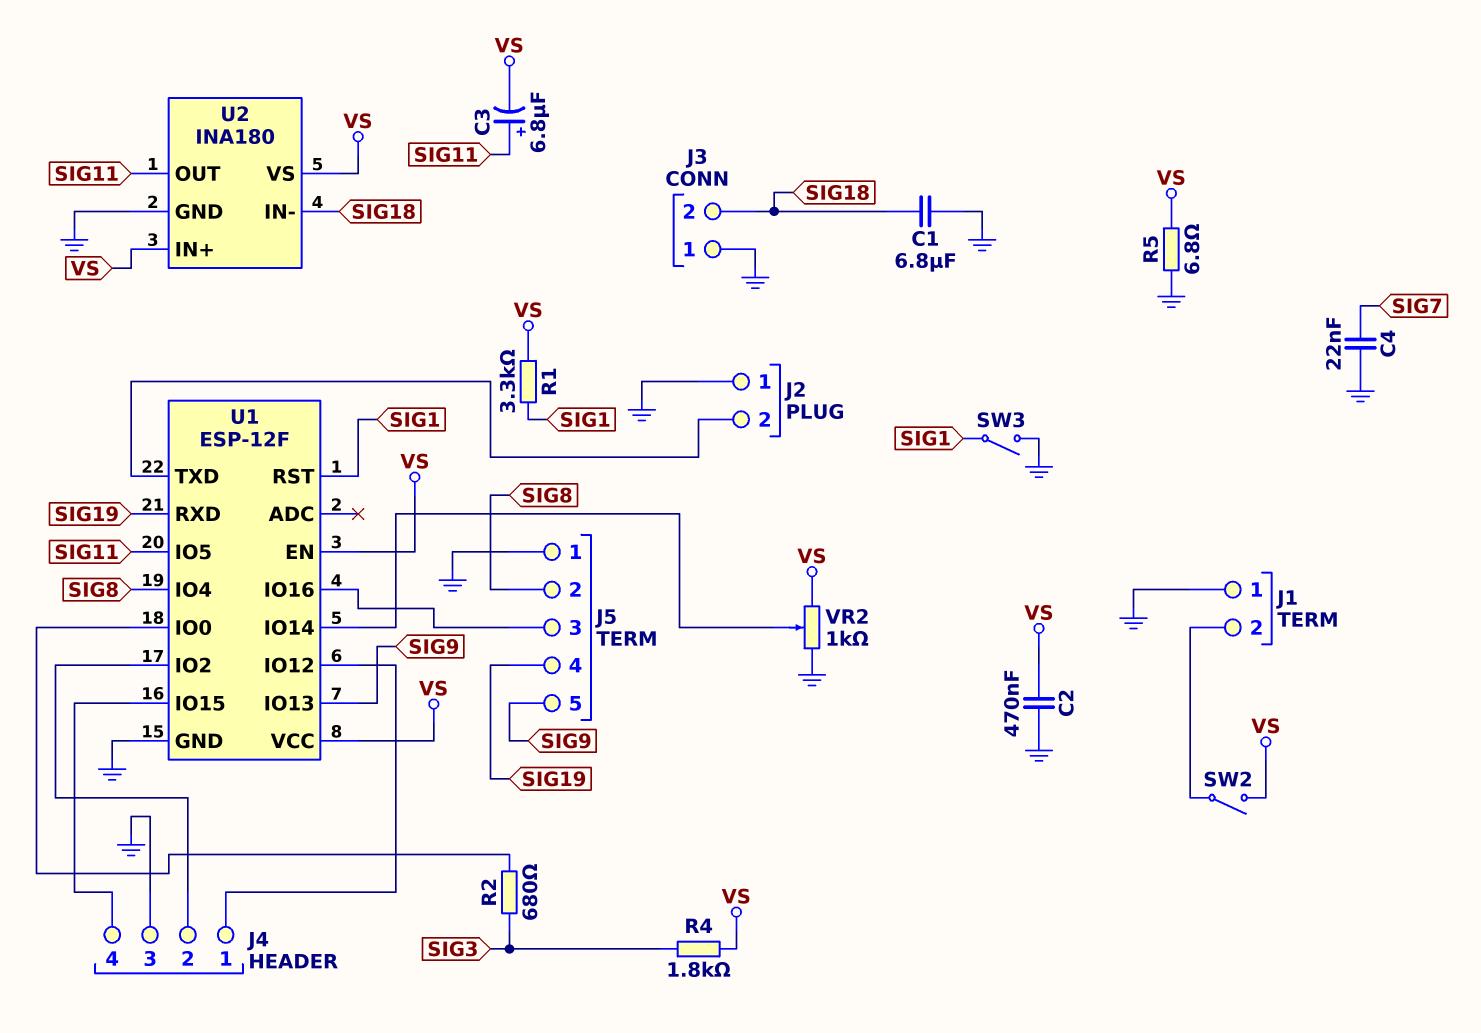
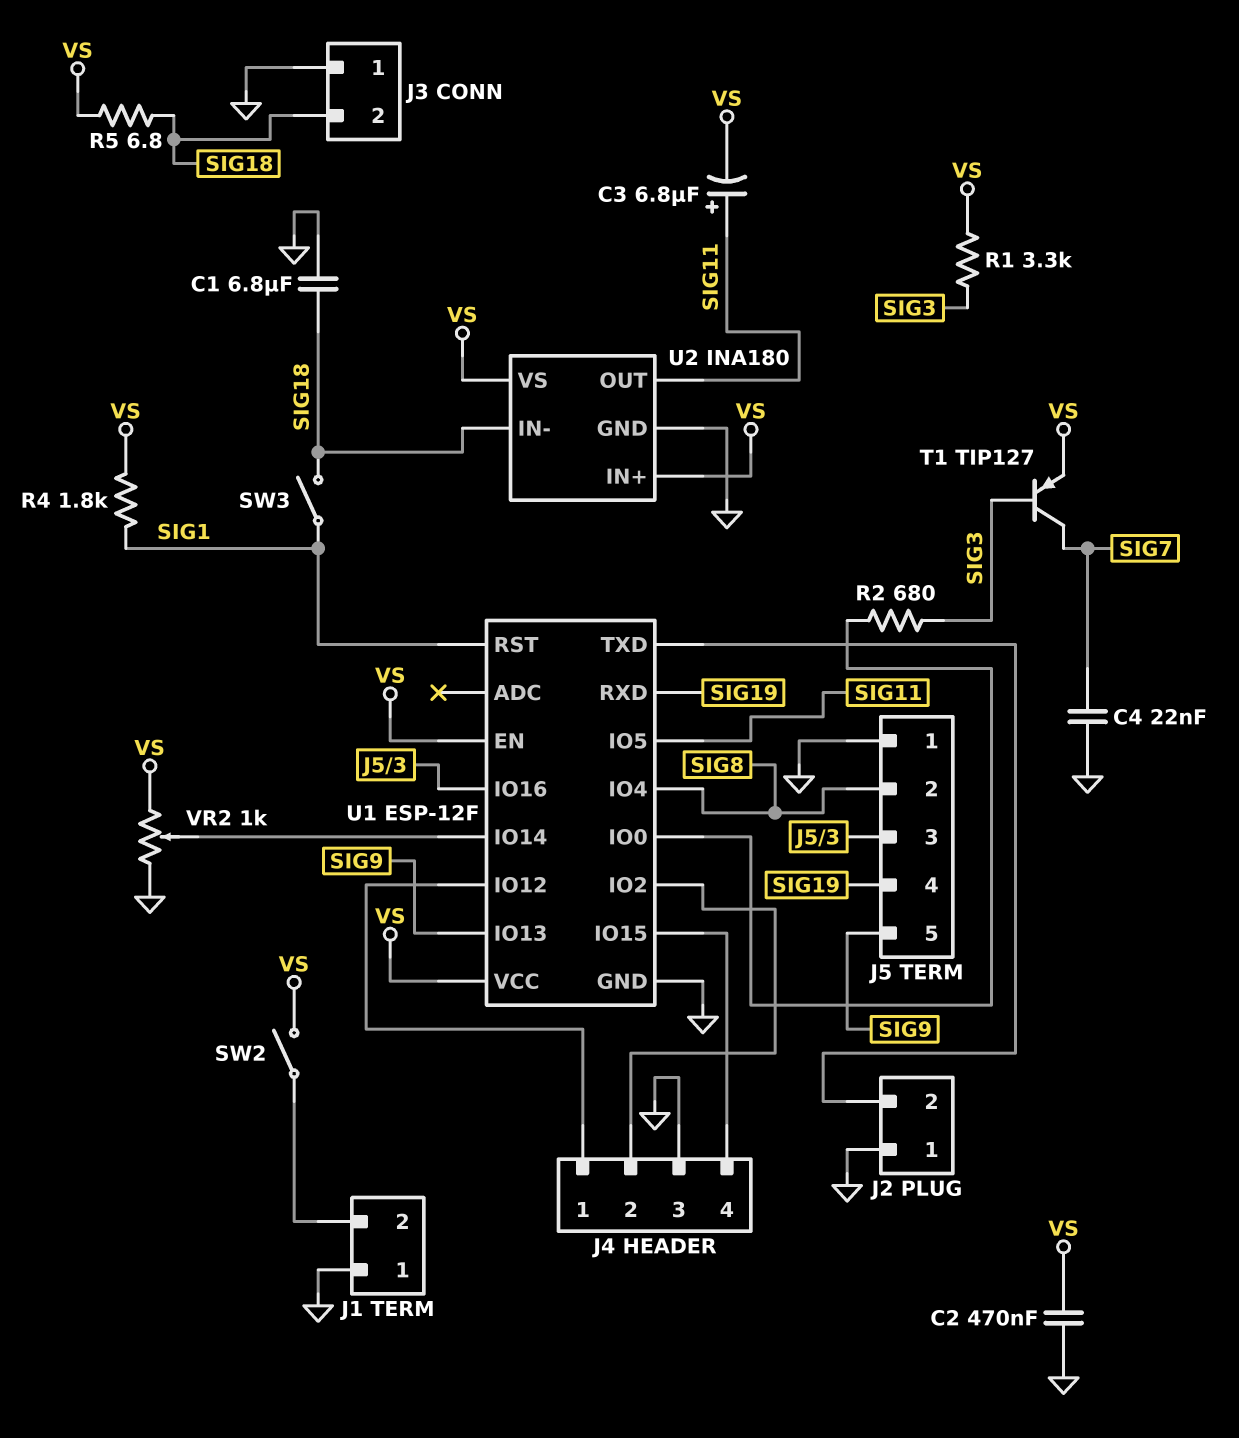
R1: 3.3k (SIG1, VS) -> 3.3k (SIG3, VS)
R4: 1.8k (SIG3, VS) -> 1.8k (SIG1, VS)
R5: 6.8 (GND, VS) -> 6.8 (SIG18, VS)
SW3: switch (GND, SIG1) -> switch (SIG1, SIG18)
T1: none -> PNP TIP127 (B SIG3, C SIG7, E VS)

